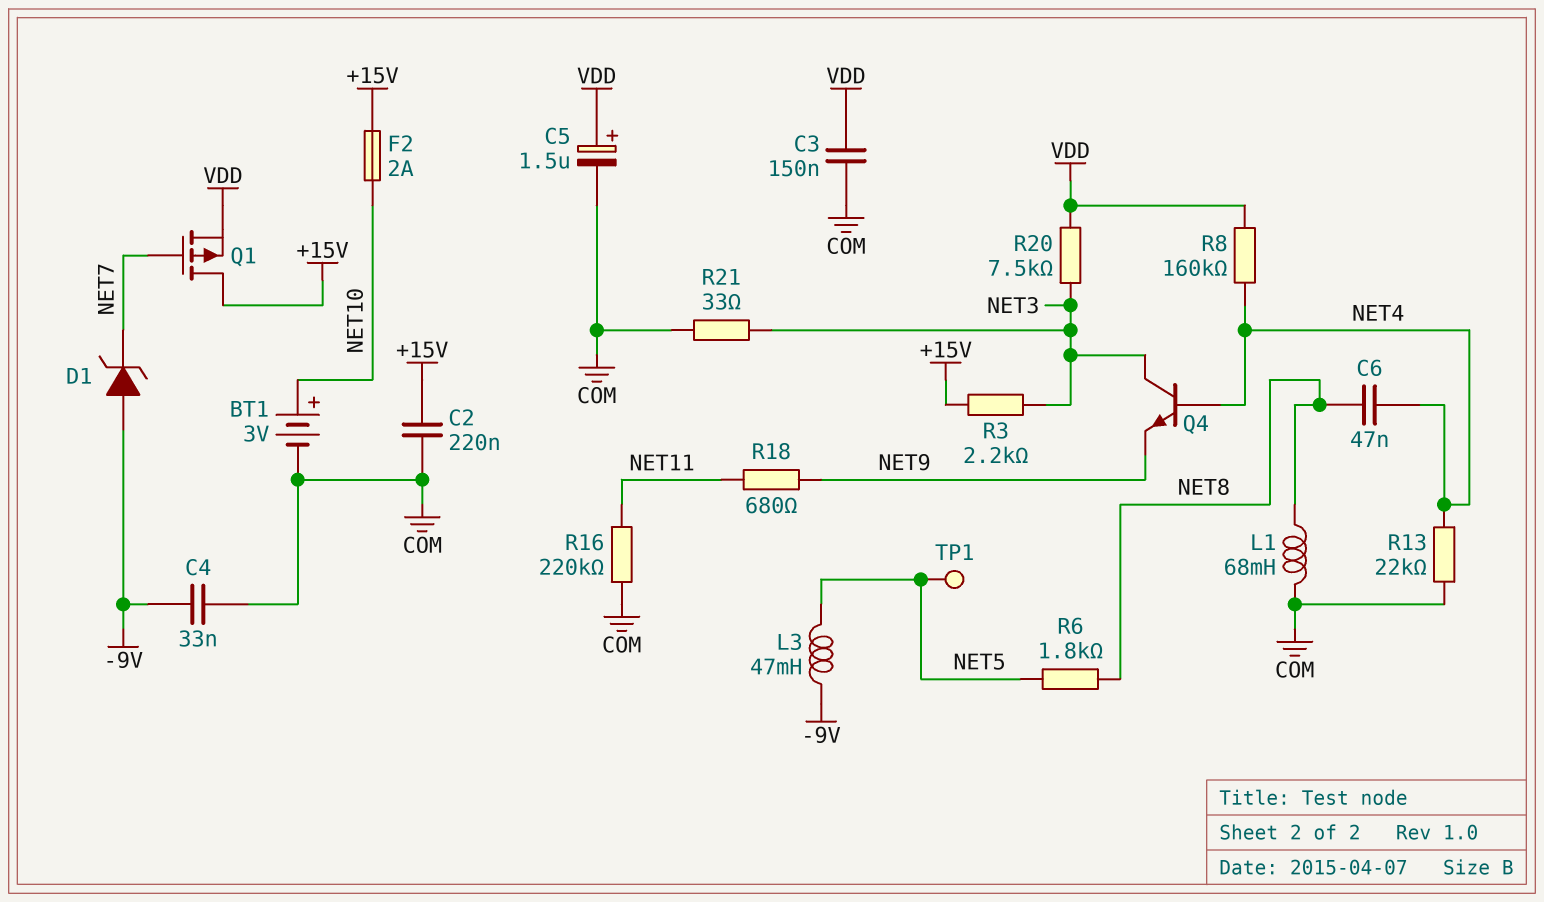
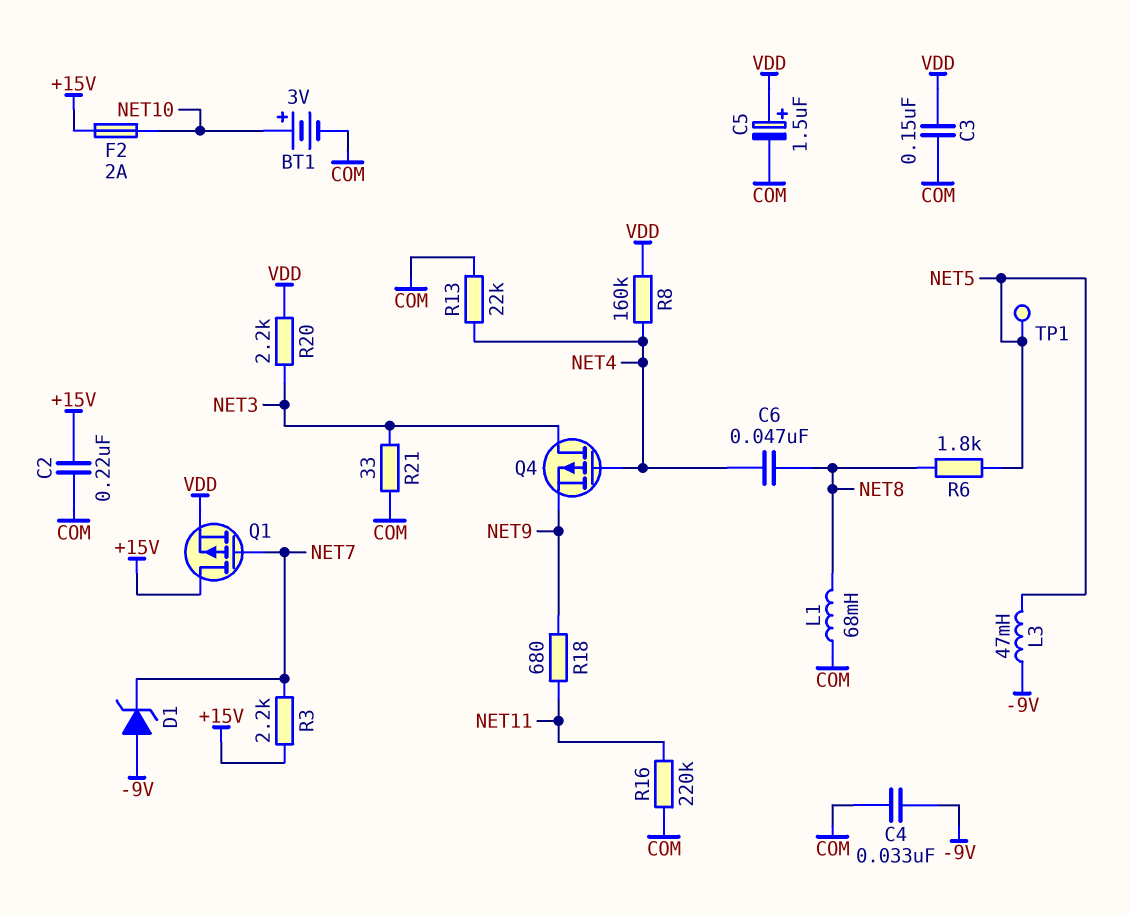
Q4: NPN (B NET4, C NET3, E NET9) -> PMOS (G NET4, D NET3, S NET9)
R3: 2.2k (+15V, NET3) -> 2.2k (+15V, NET7)
R20: 7.5k (NET3, VDD) -> 2.2k (NET3, VDD)

